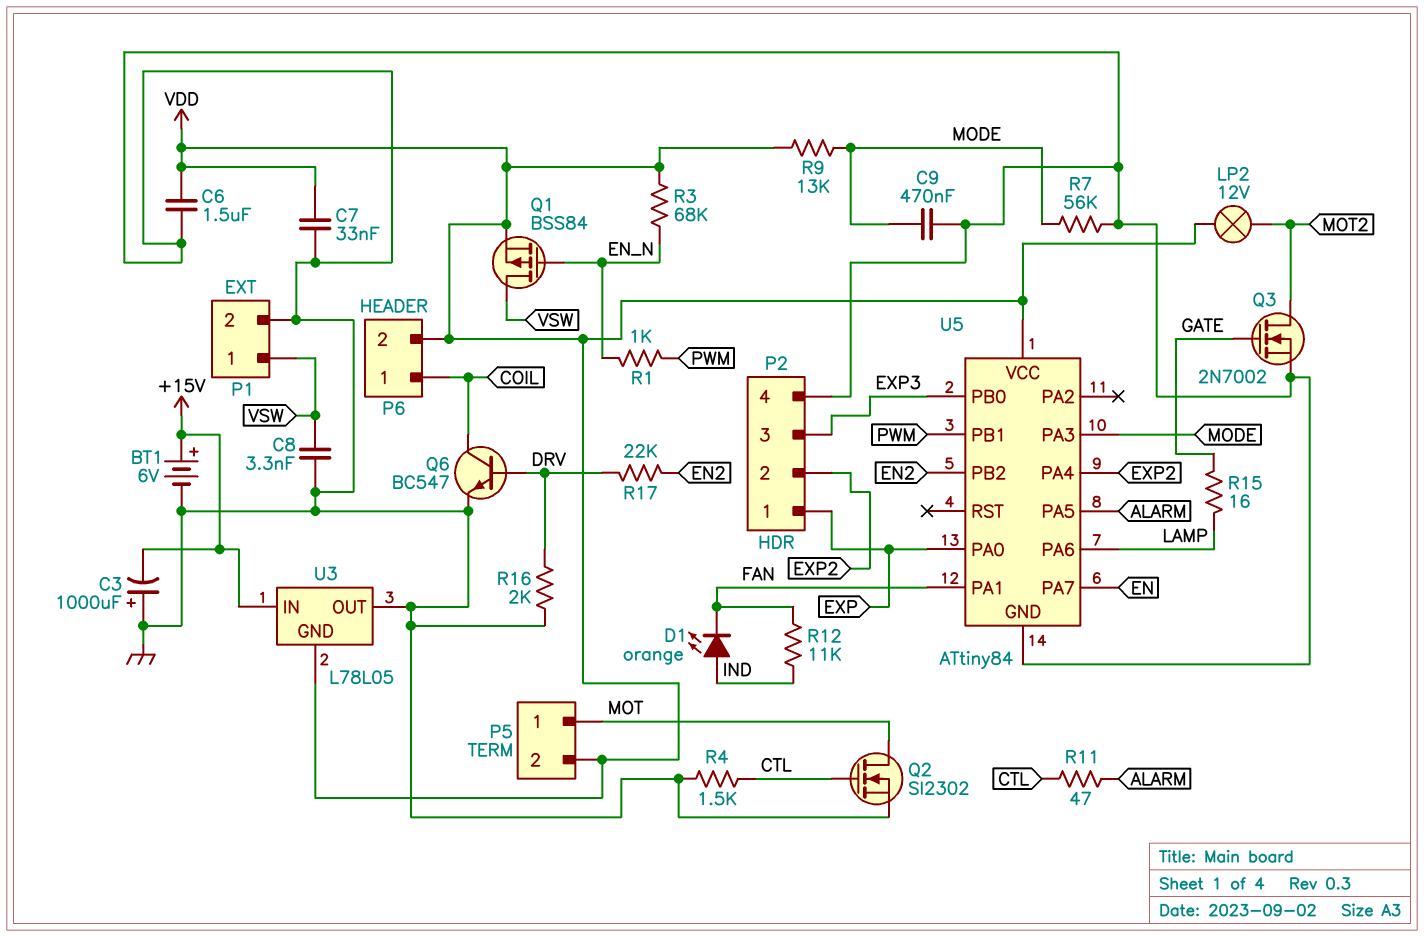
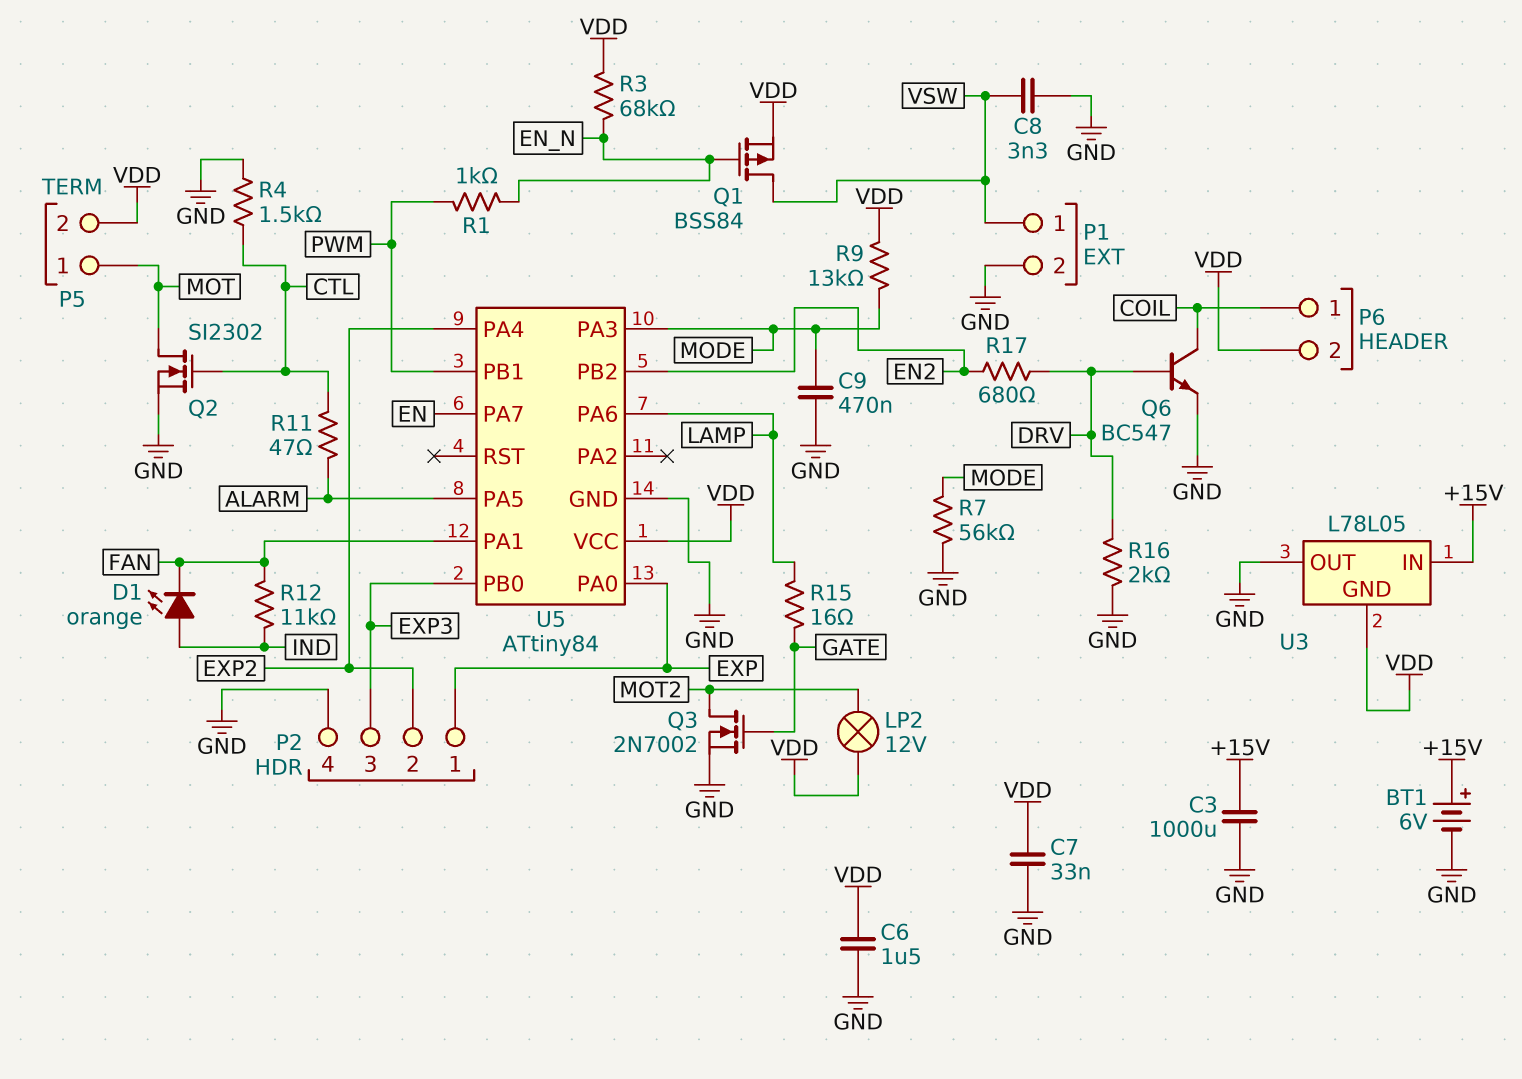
C3: 1000uF (plus GND, minus +15V) -> 1000uF (+15V, GND)
R17: 22k (DRV, EN2) -> 680 (DRV, EN2)

